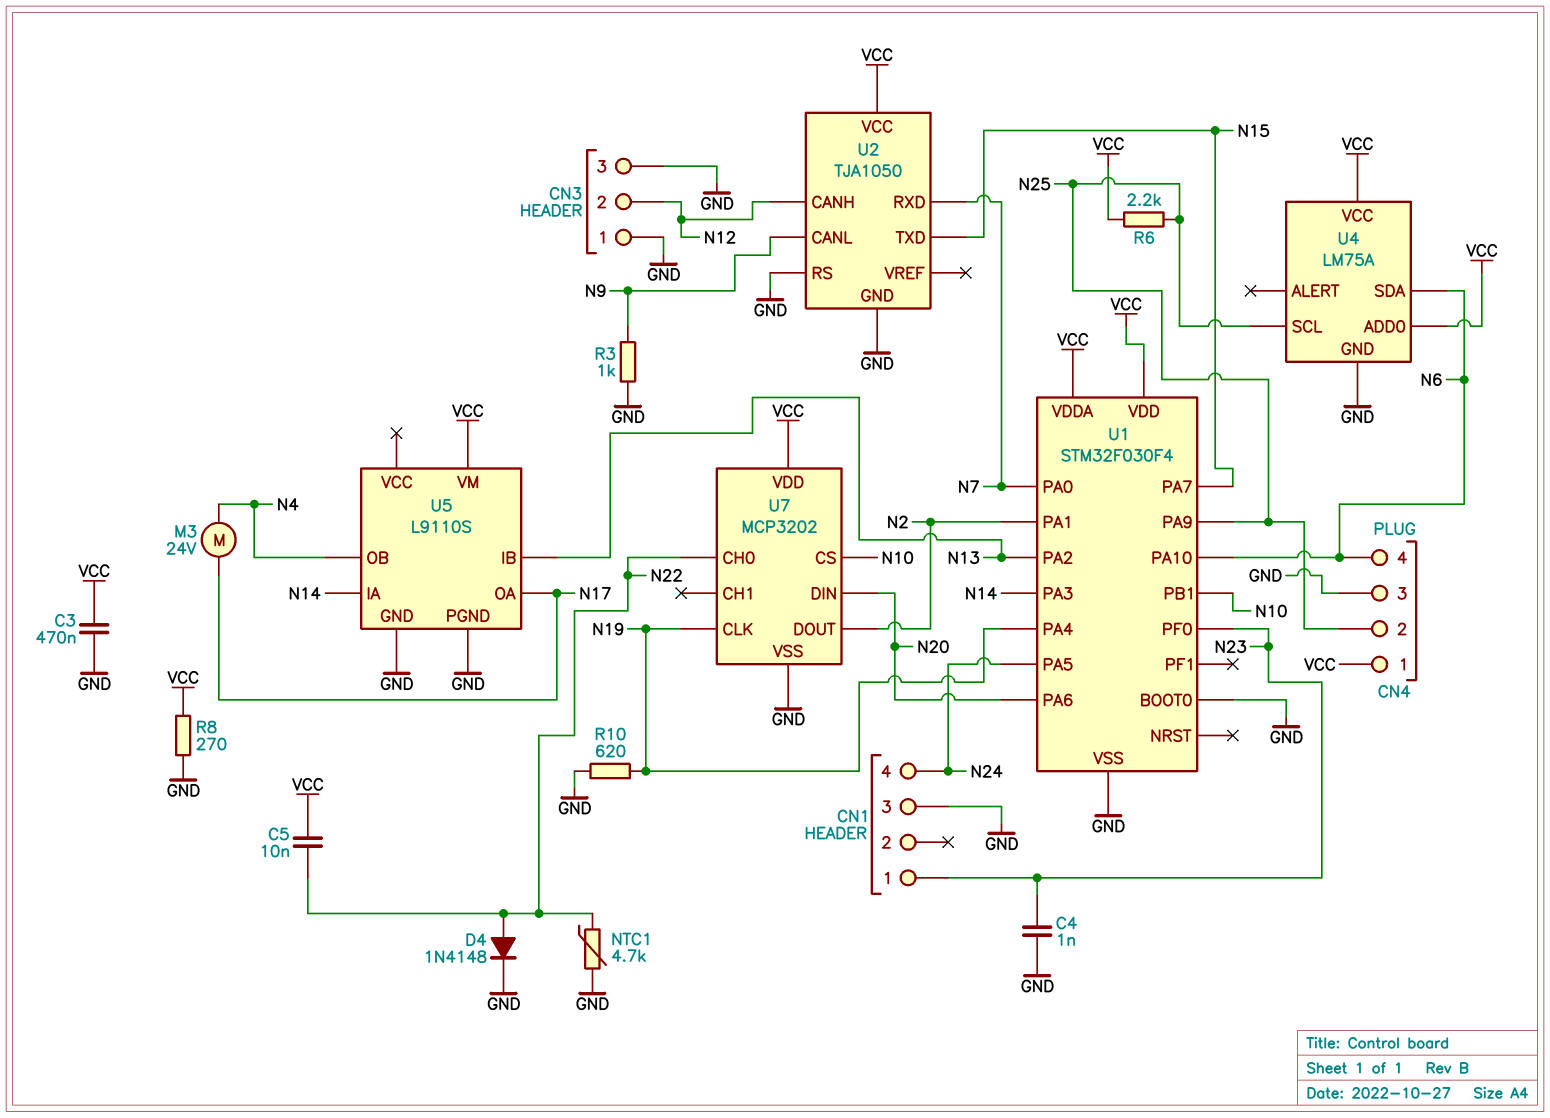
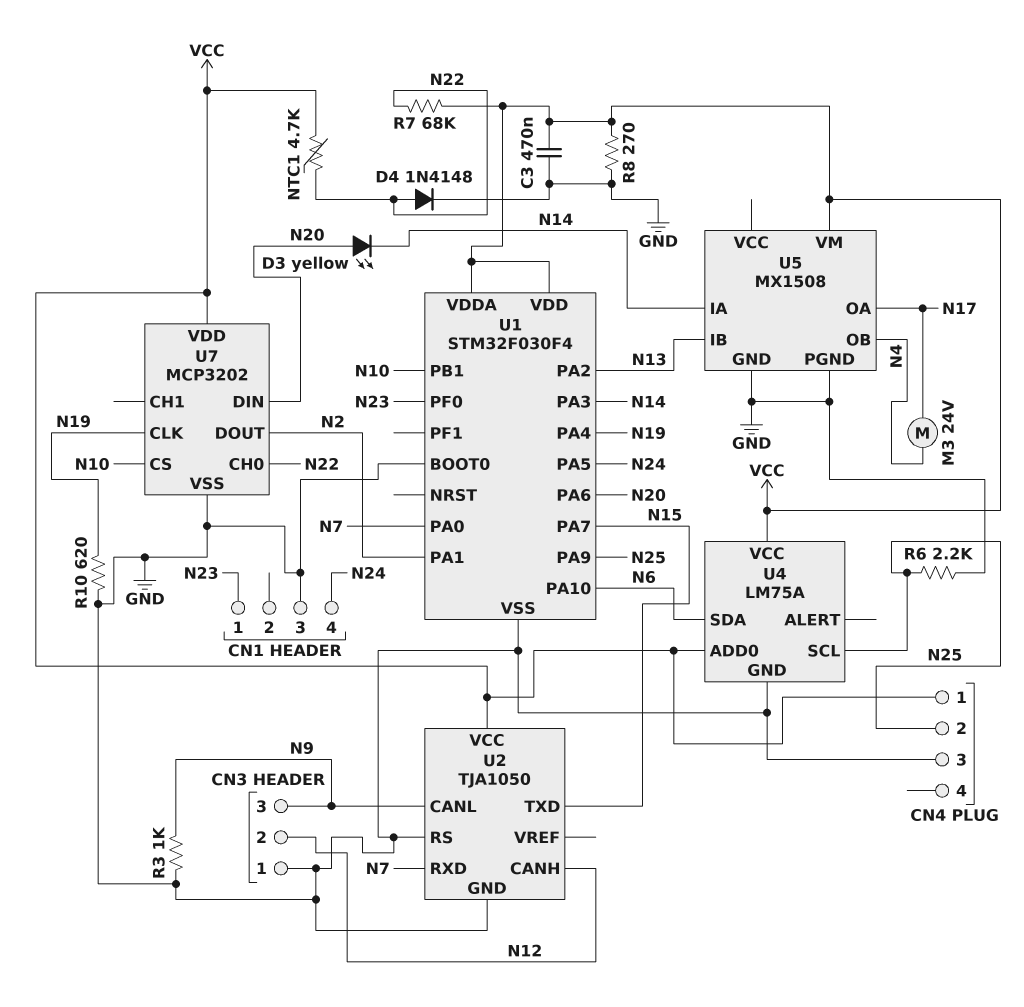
C4: 1nF (GND, N23) -> none
C5: 10nF (N22, VCC) -> none
CN3 pin 3: GND -> N9
CN4 pin 4: N6 -> none
D3: none -> LED yellow (A N20, K N14)
NTC1: 4.7k (GND, N22) -> 4.7k (N22, VCC)
R6: 2.2k (N25, VCC) -> 2.2k (GND, N25)
R7: none -> 68k (N22, VCC)
U5: L9110S -> MX1508

